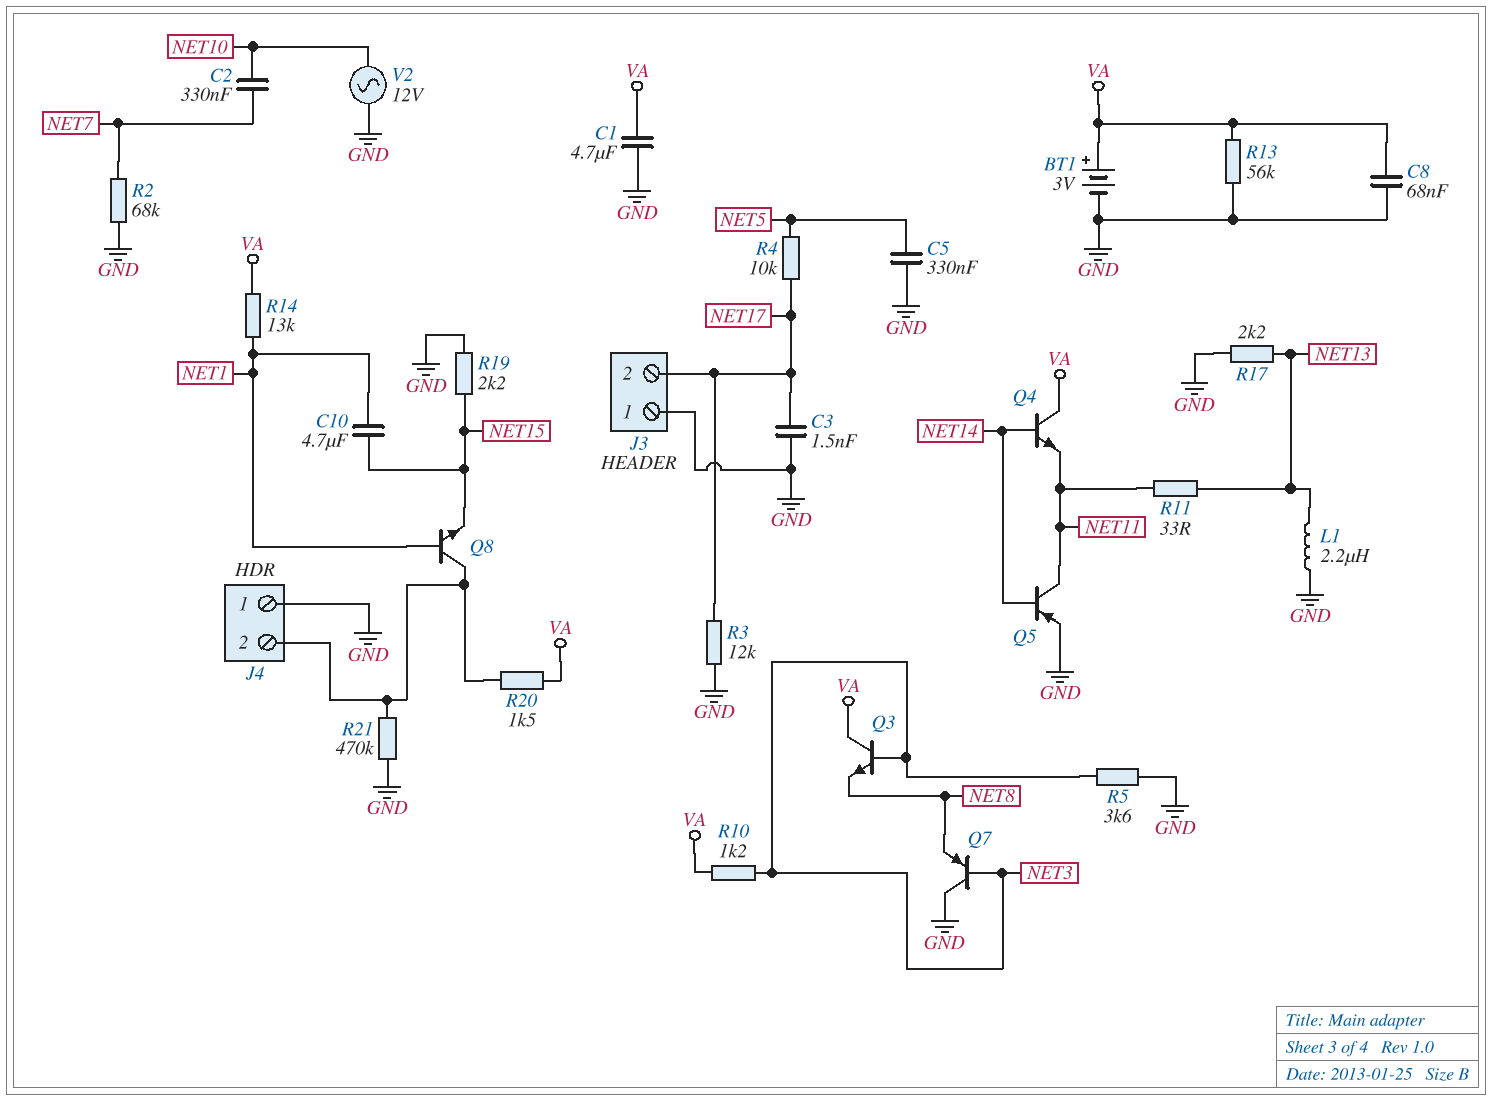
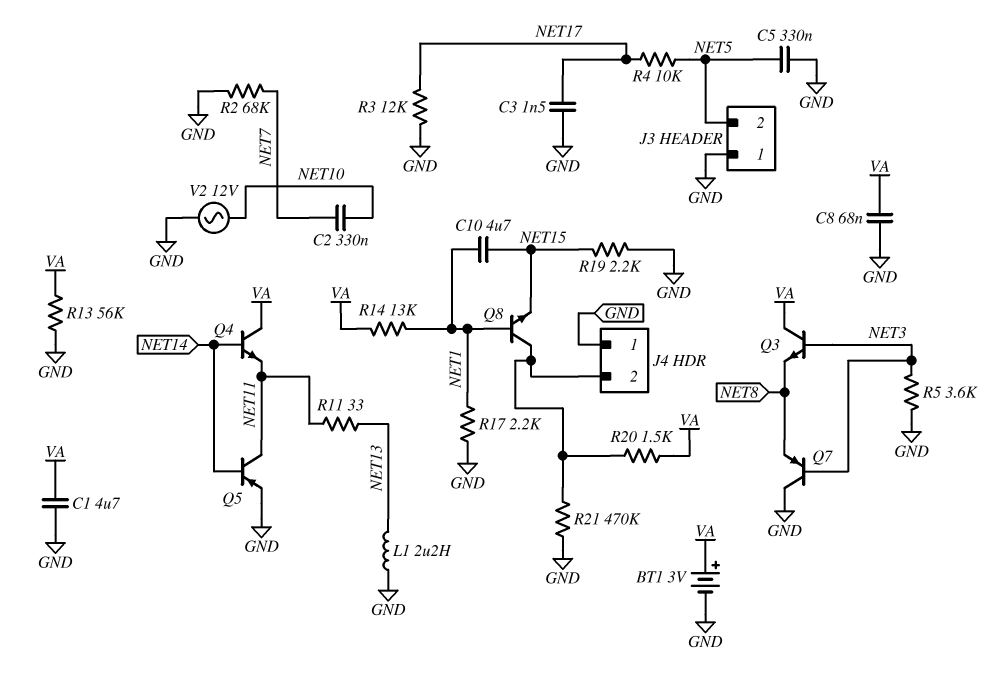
J3 pin 2: NET17 -> NET5
R10: 1.2k (NET3, VA) -> none
R17: 2.2k (GND, NET13) -> 2.2k (GND, NET1)

